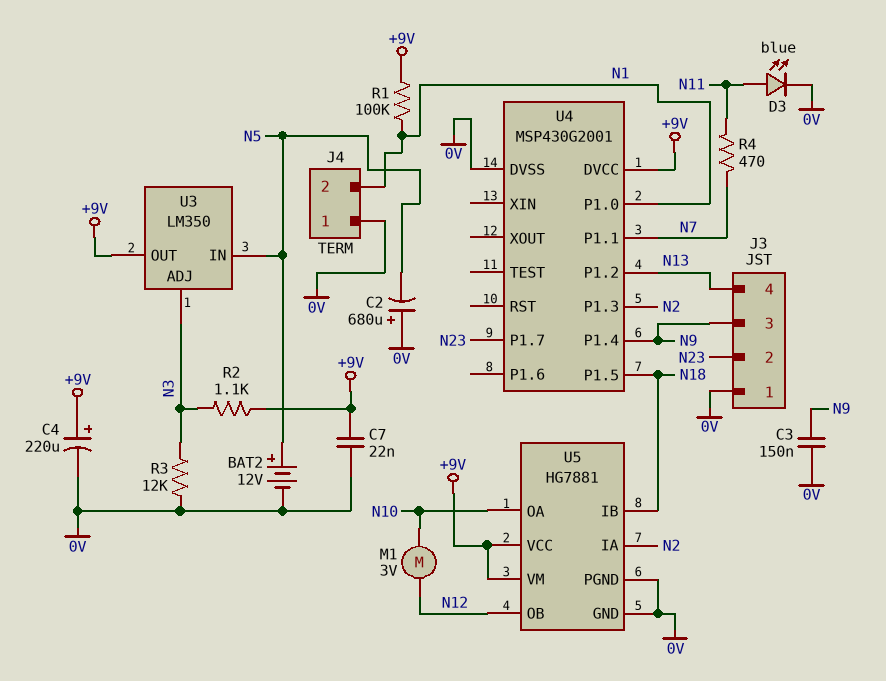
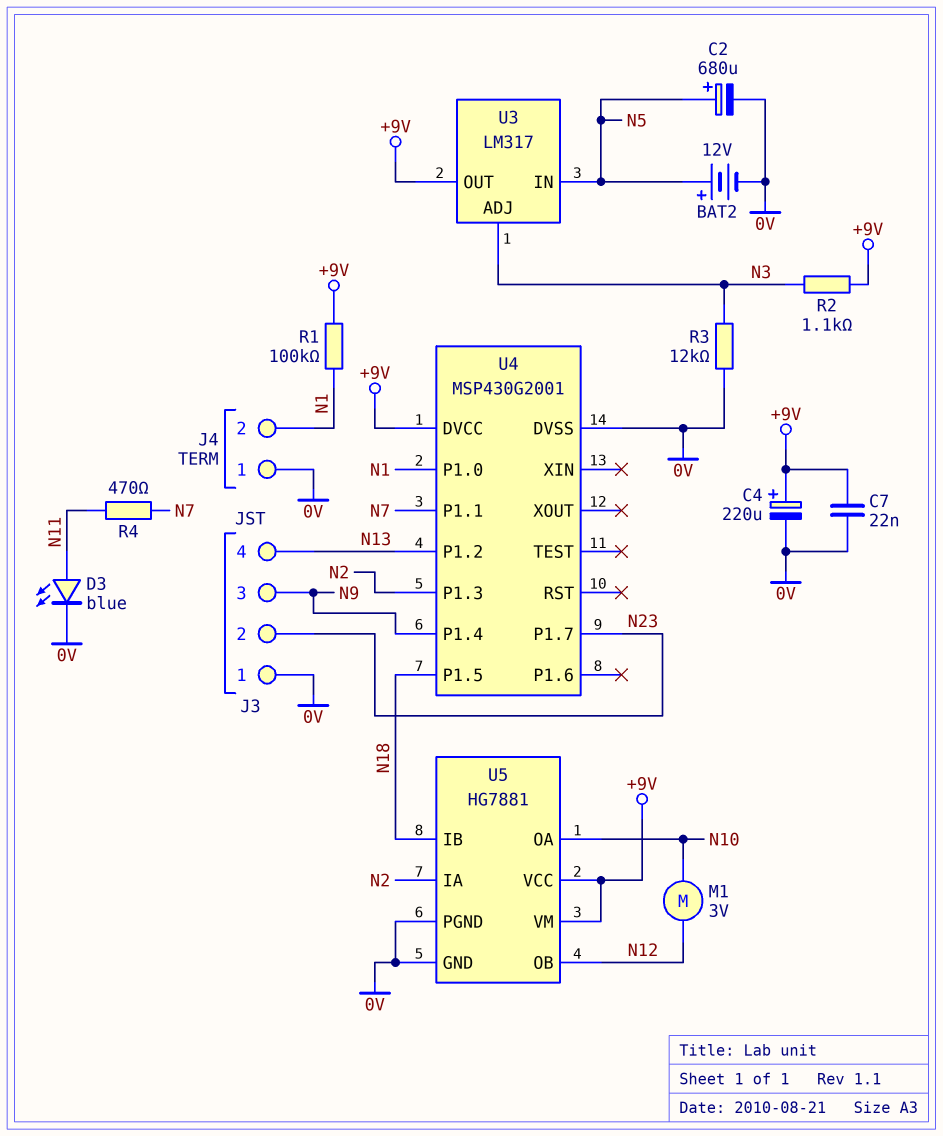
C2: 680uF (plus 0V, minus N5) -> 680uF (plus N5, minus 0V)
C3: 150nF (0V, N9) -> none
U3: LM350 -> LM317

